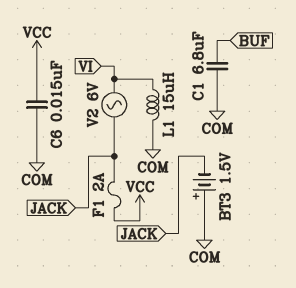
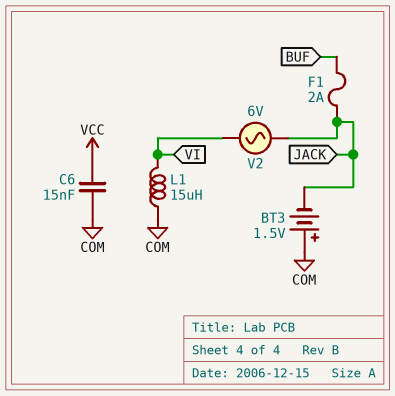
C1: 6.8uF (BUF, COM) -> none
F1: 2A (JACK, VCC) -> 2A (BUF, JACK)

